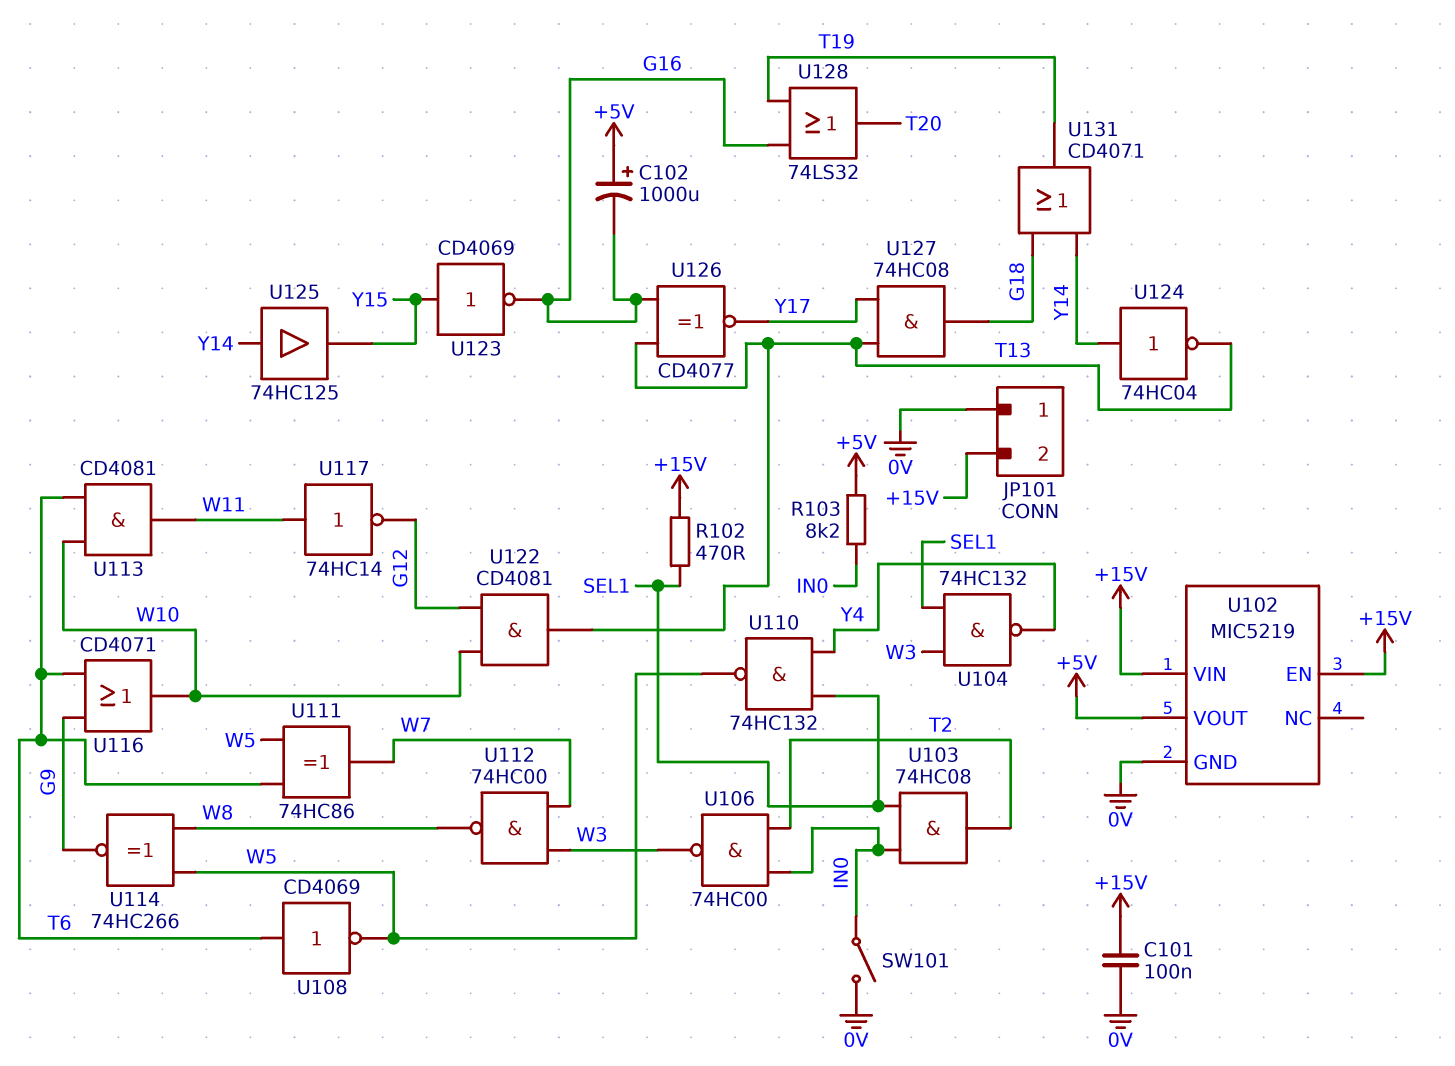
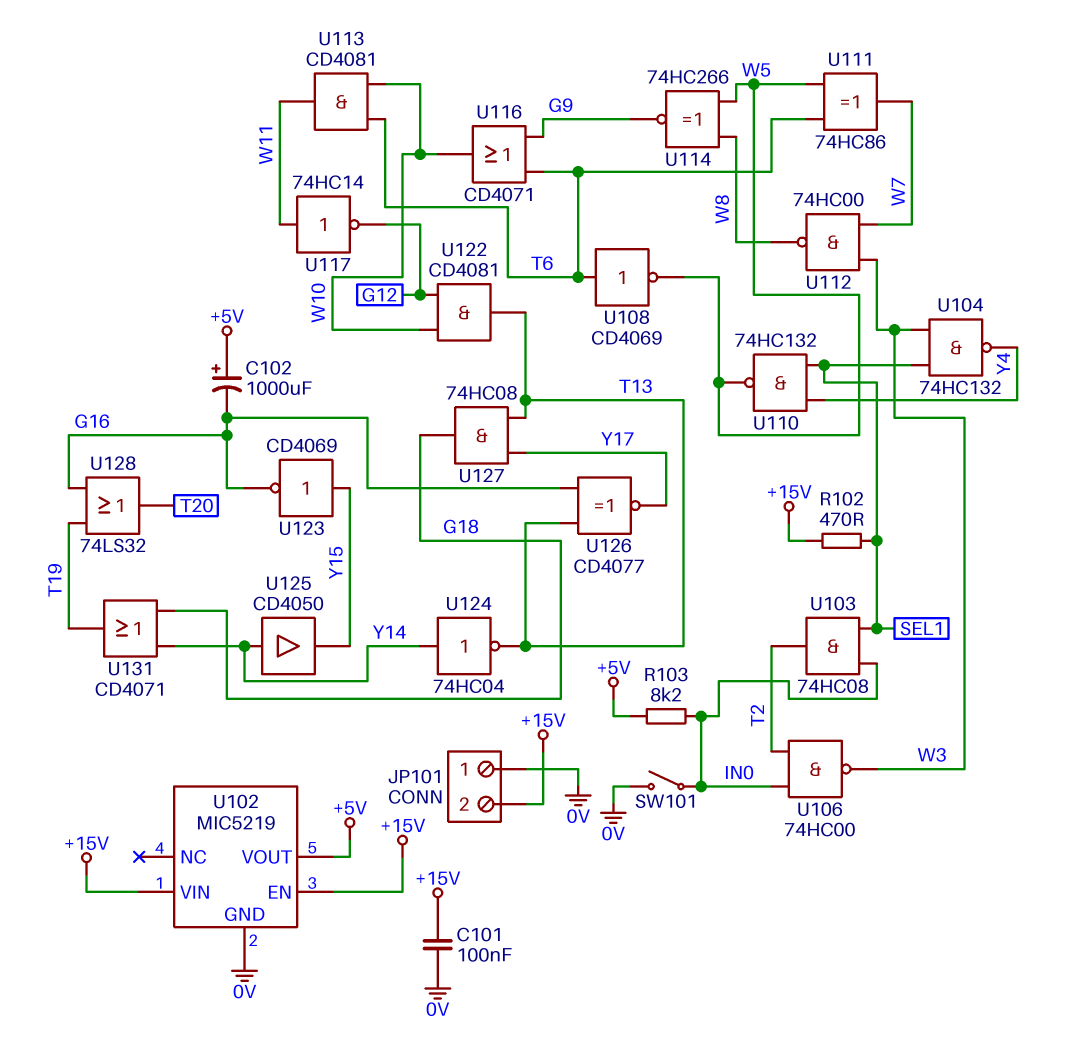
U125: buffer 74HC125 (in Y14, out Y15) -> buffer CD4050 (in Y14, out Y15)

